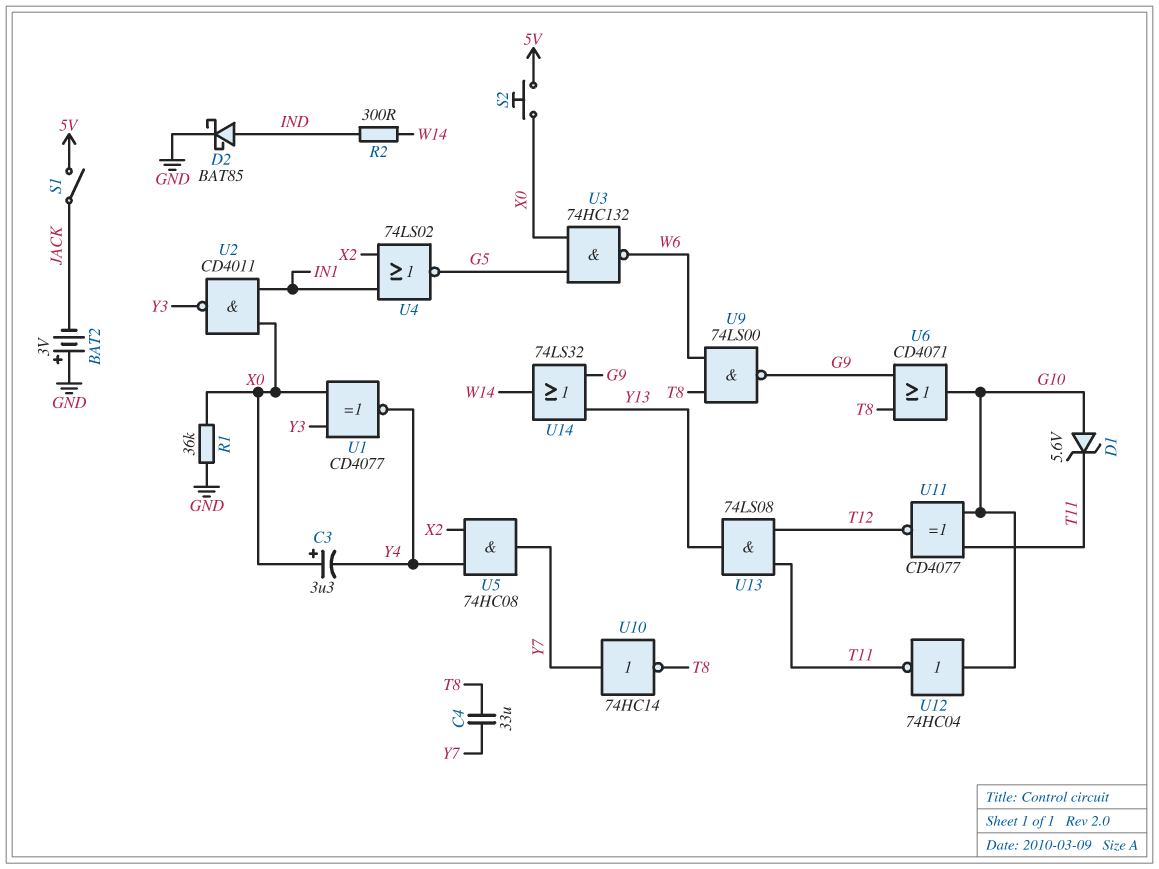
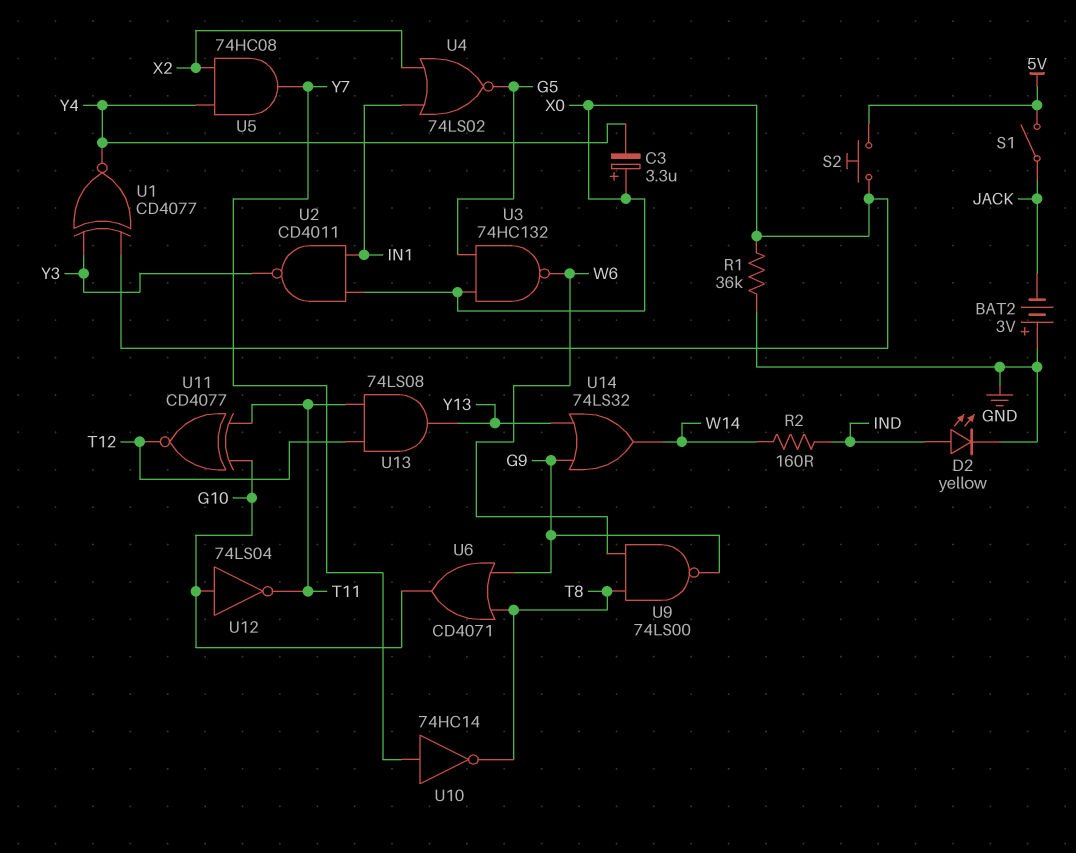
C4: 33uF (T8, Y7) -> none
D1: zener 5.6V (A G10, K T11) -> none
D2: schottky BAT85 (A IND, K GND) -> LED yellow (A IND, K GND)
R2: 300 (IND, W14) -> 160 (IND, W14)
U12: NOT 74HC04 (in G10, out T11) -> NOT 74LS04 (in G10, out T11)

